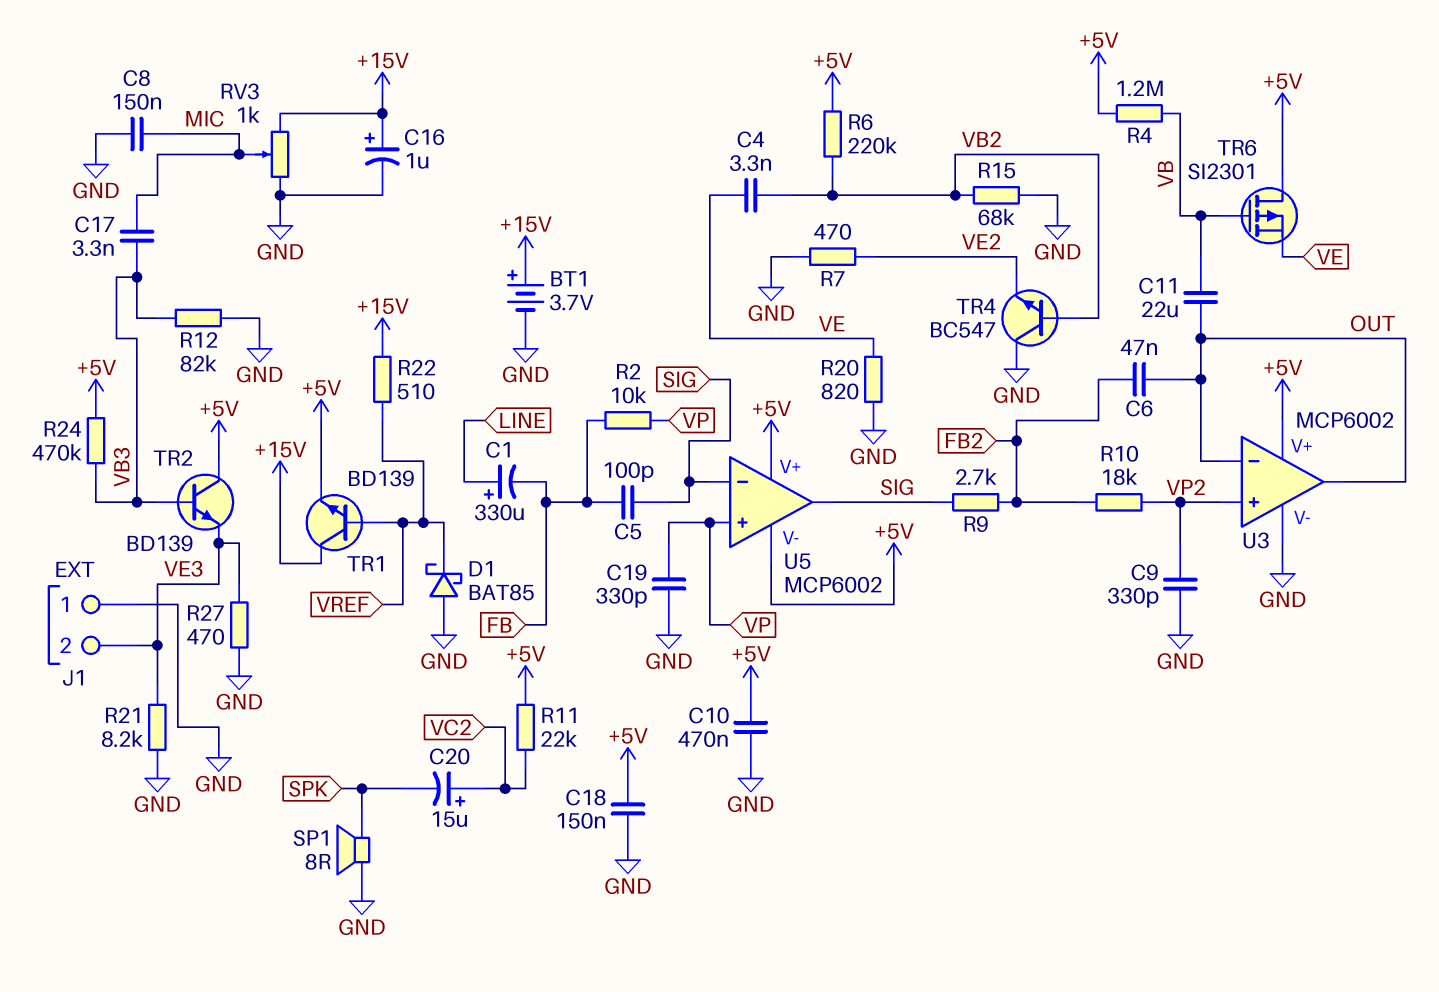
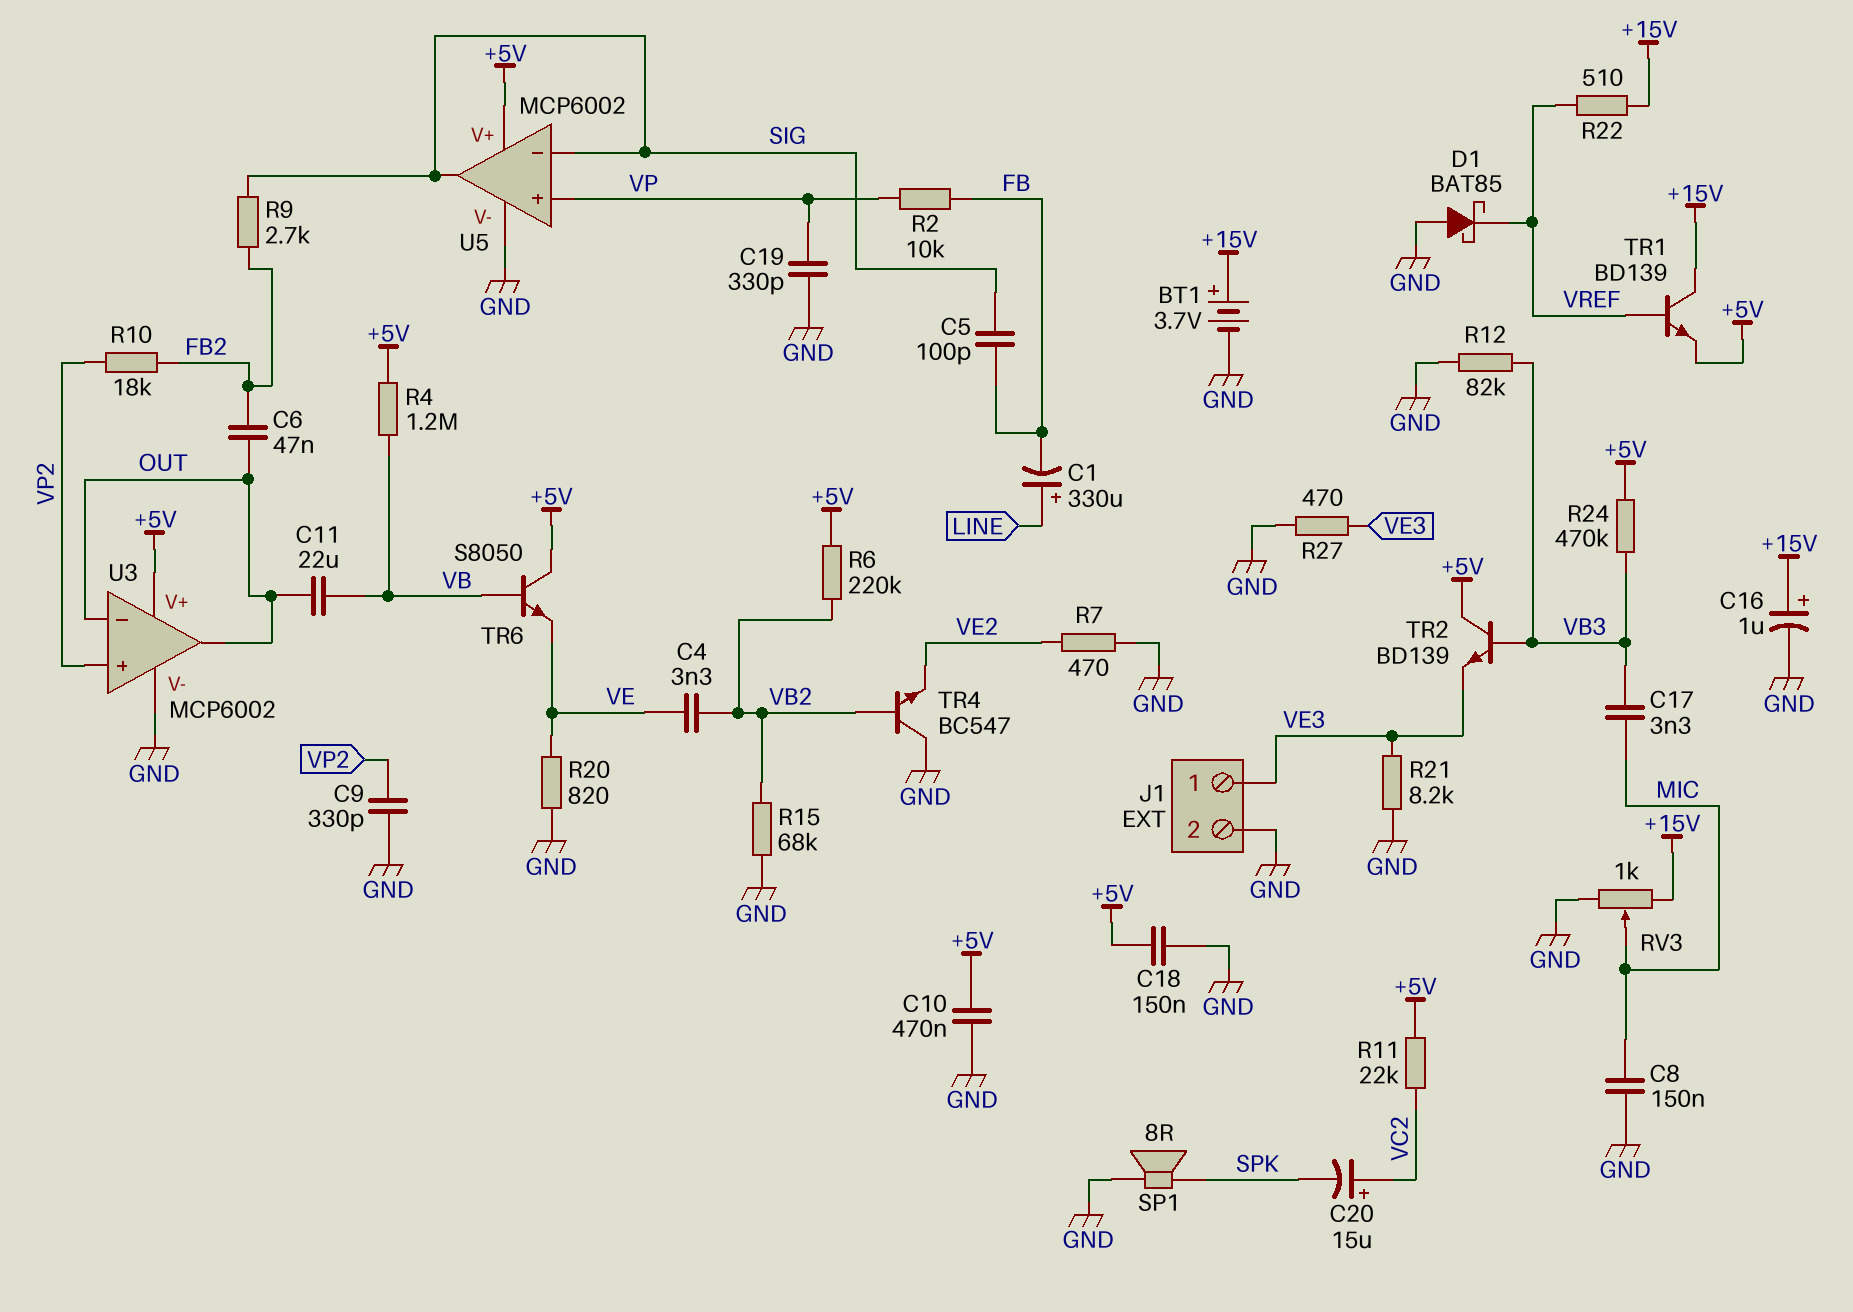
J1 pin 1: GND -> VE3
J1 pin 2: VE3 -> GND
TR6: PMOS SI2301 (G VB, D +5V, S VE) -> NPN S8050 (B VB, C +5V, E VE)
U5 pin V-: +5V -> GND

